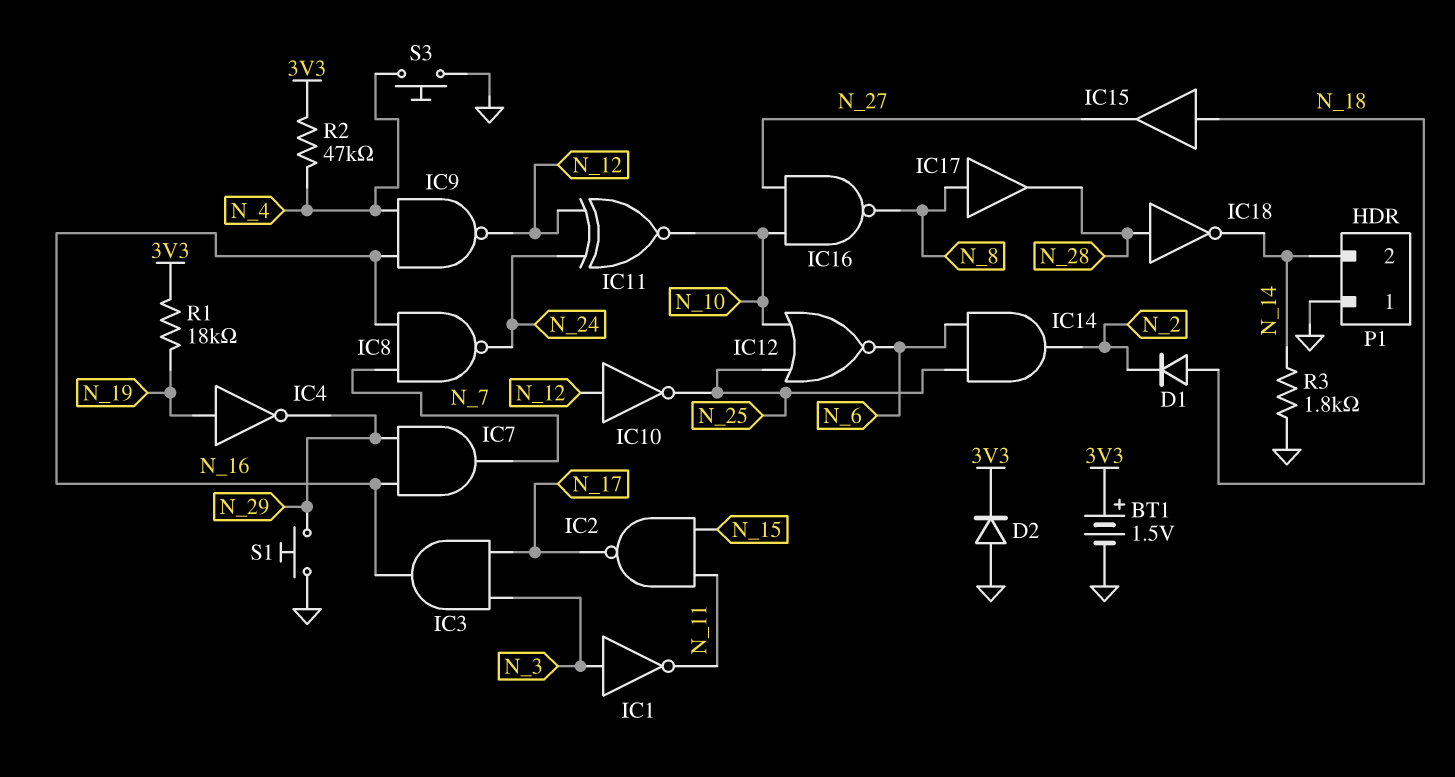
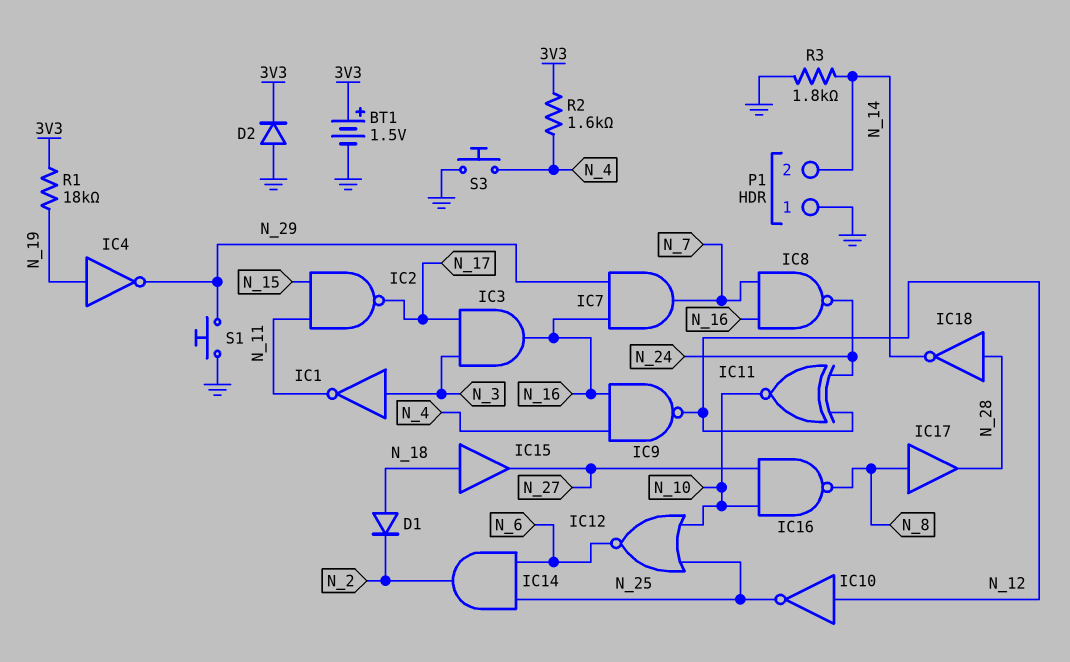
R2: 47k (3V3, N_4) -> 1.6k (3V3, N_4)

